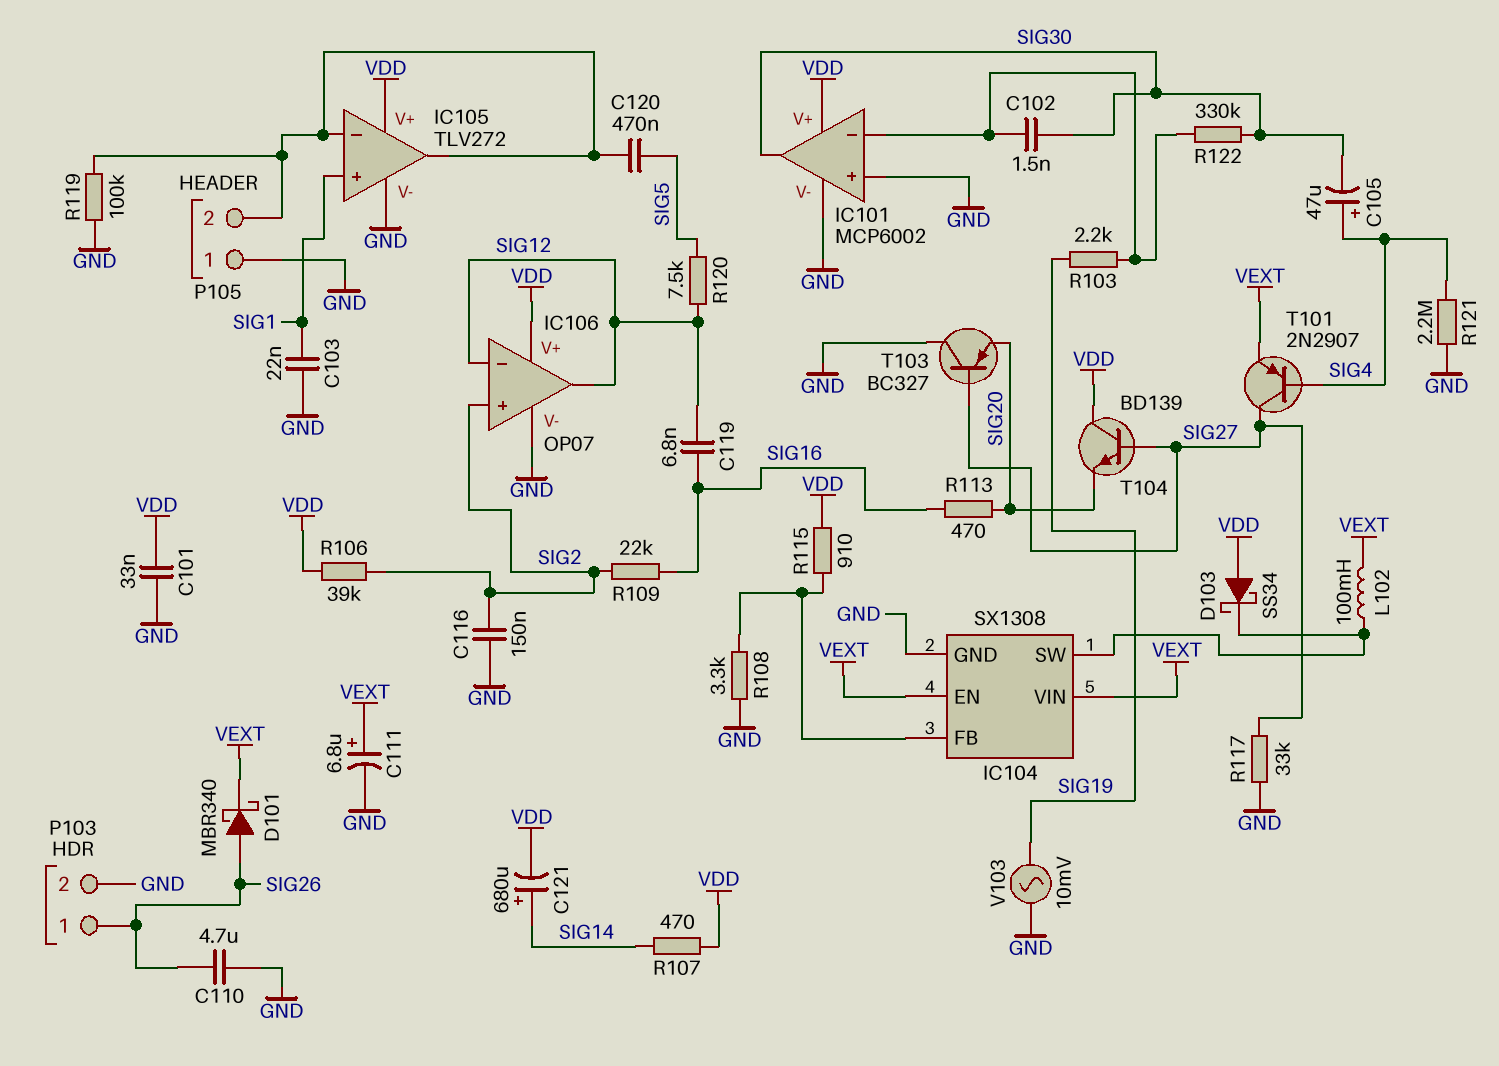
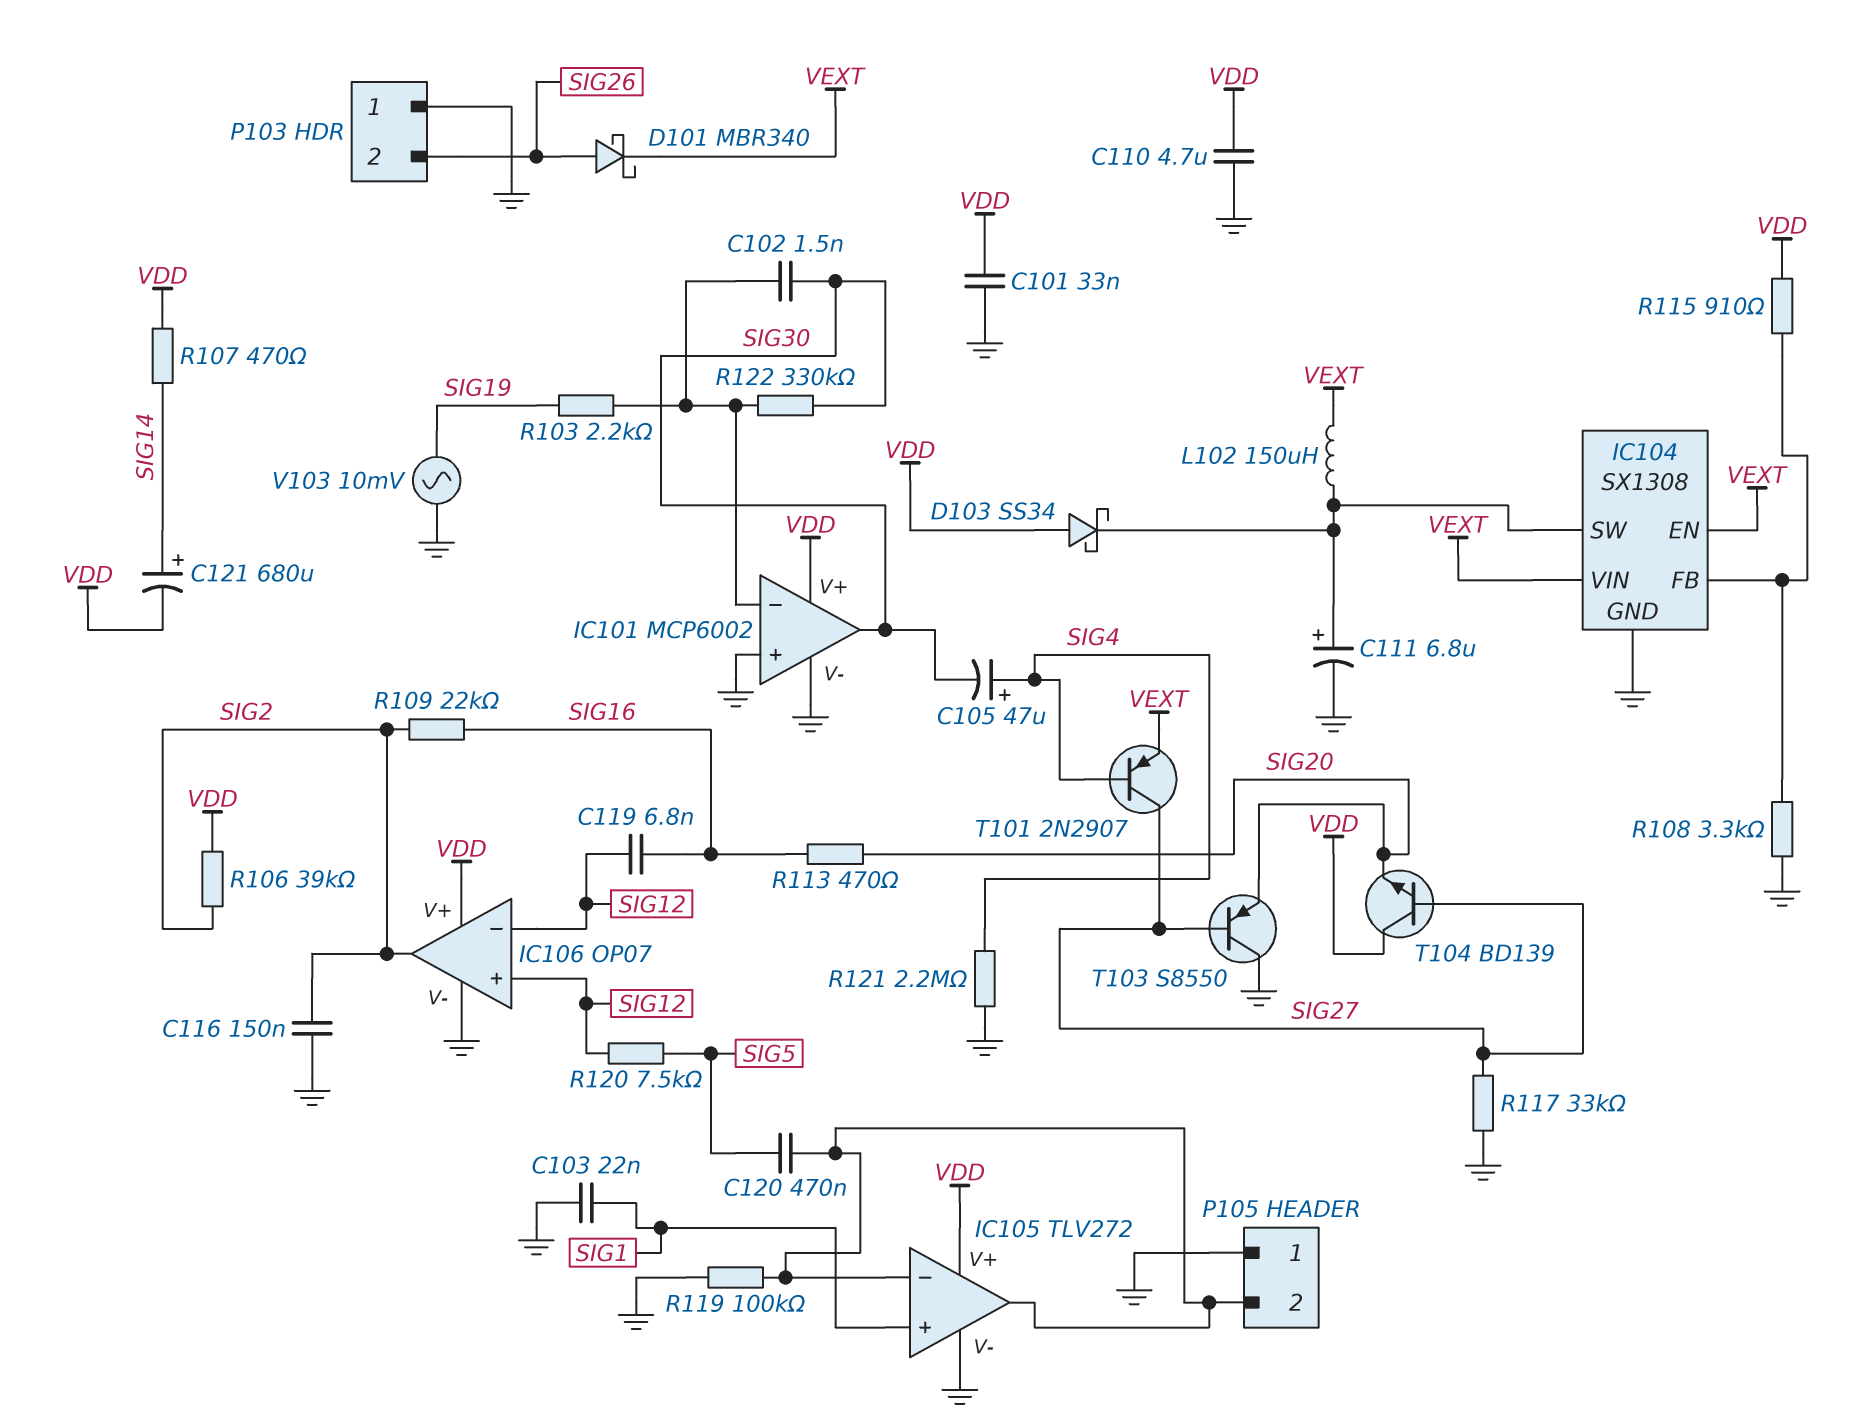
C110: 4.7uF (GND, SIG26) -> 4.7uF (GND, VDD)
C111: 6.8uF (plus VEXT, minus GND) -> 6.8uF (plus IC104/SW, minus GND)
IC106 pin in+: SIG2 -> SIG12
IC106 pin out: SIG12 -> SIG2
L102: 100mH (IC104/SW, VEXT) -> 150uH (IC104/SW, VEXT)
P103 pin 1: SIG26 -> GND
P103 pin 2: GND -> SIG26
T103: PNP BC327 (B SIG27, C GND, E SIG20) -> PNP S8550 (B SIG27, C GND, E SIG20)

